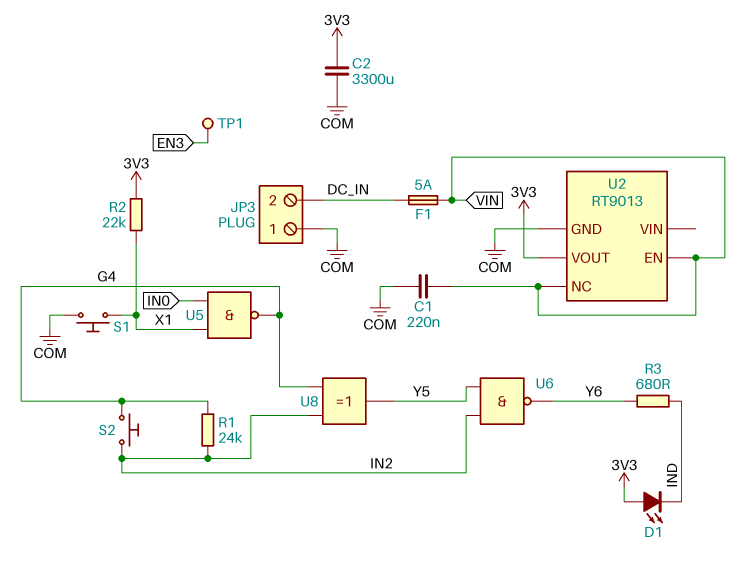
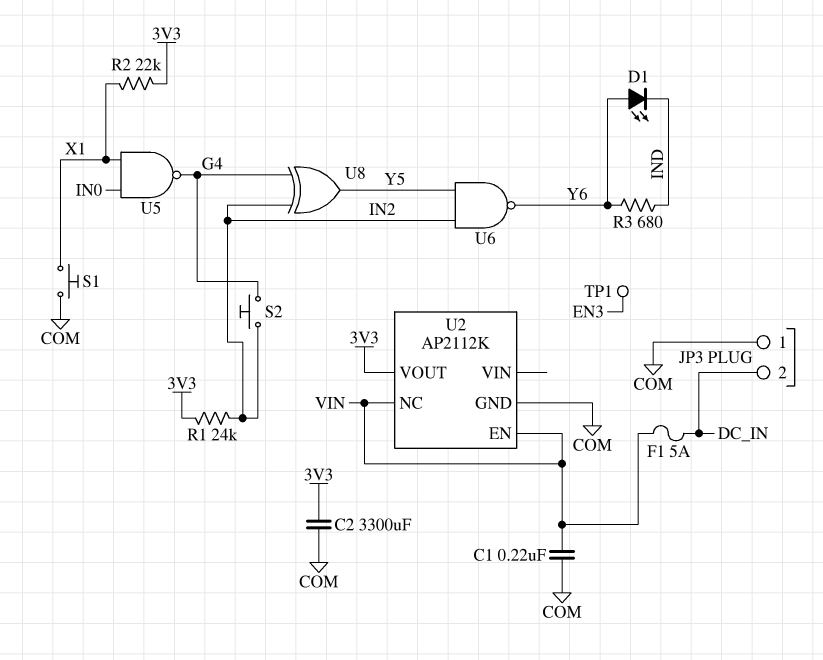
D1: LED (A 3V3, K IND) -> LED (A Y6, K IND)
R1: 24k (G4, IN2) -> 24k (3V3, IN2)
U2: RT9013 -> AP2112K

